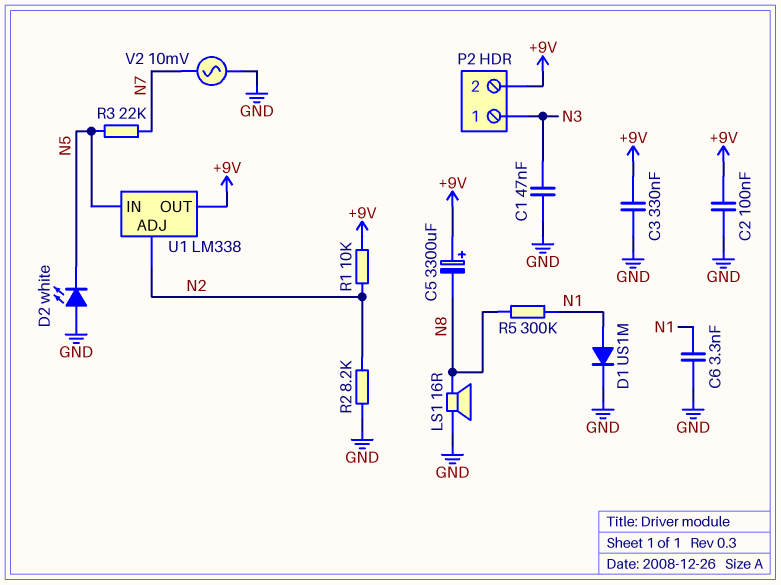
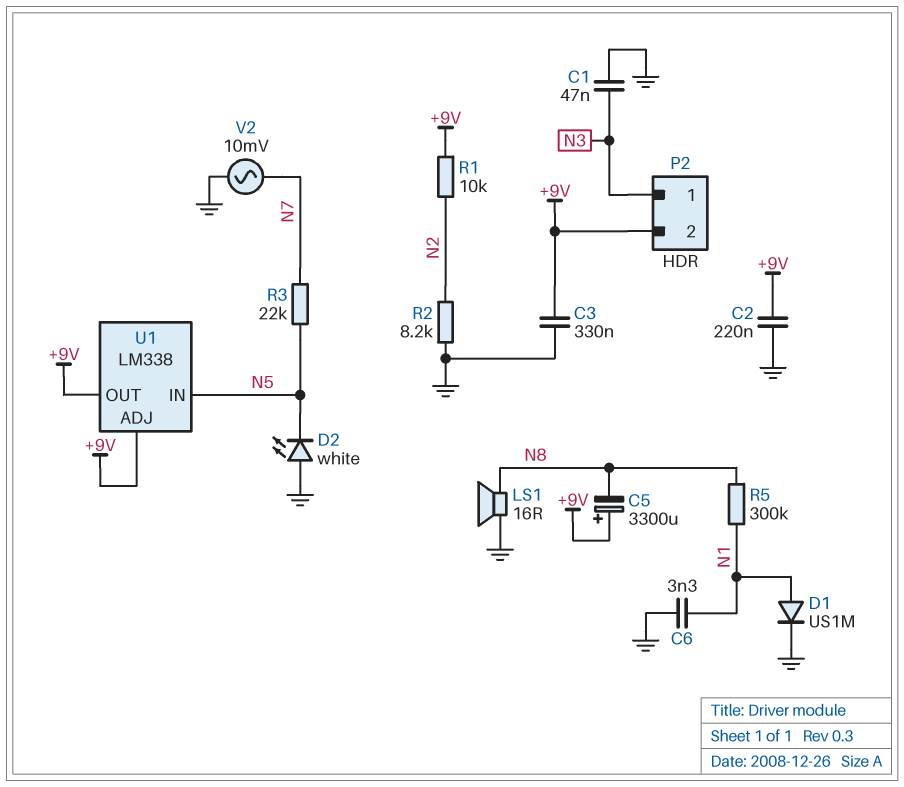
C2: 100nF (+9V, GND) -> 220nF (+9V, GND)
U1 pin ADJ: N2 -> +9V

